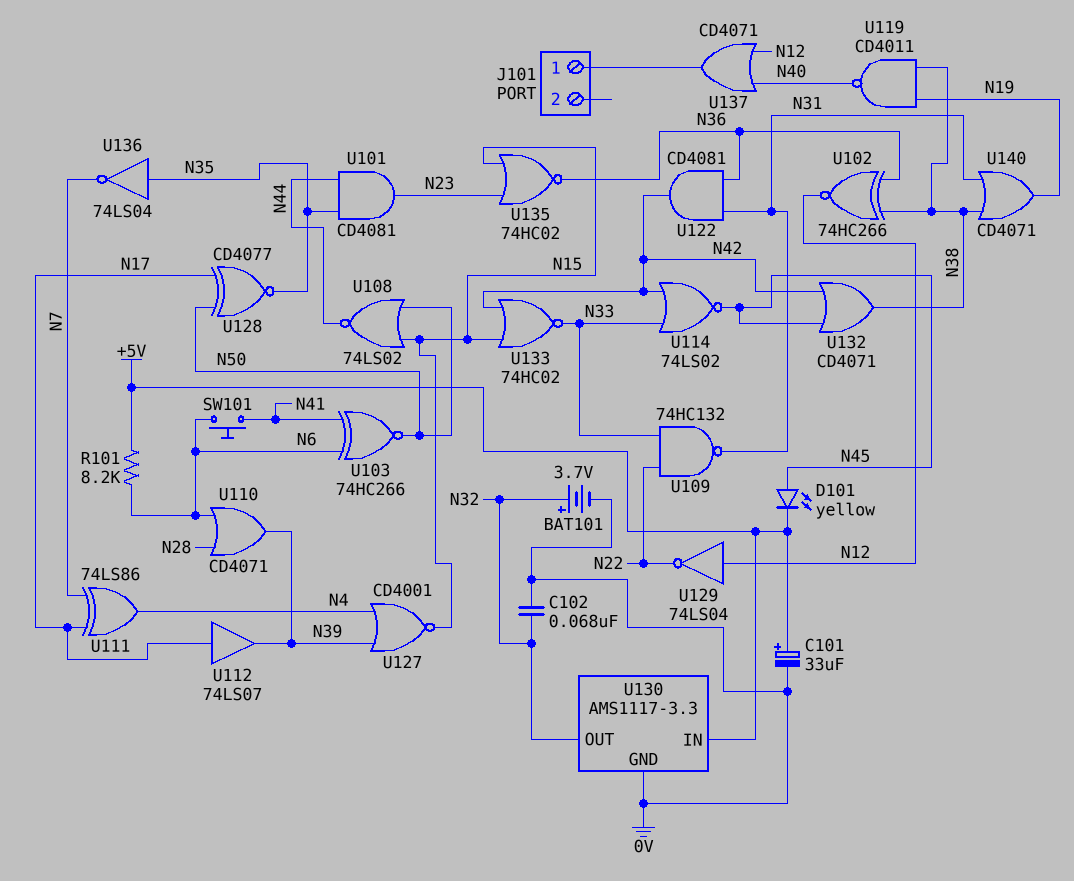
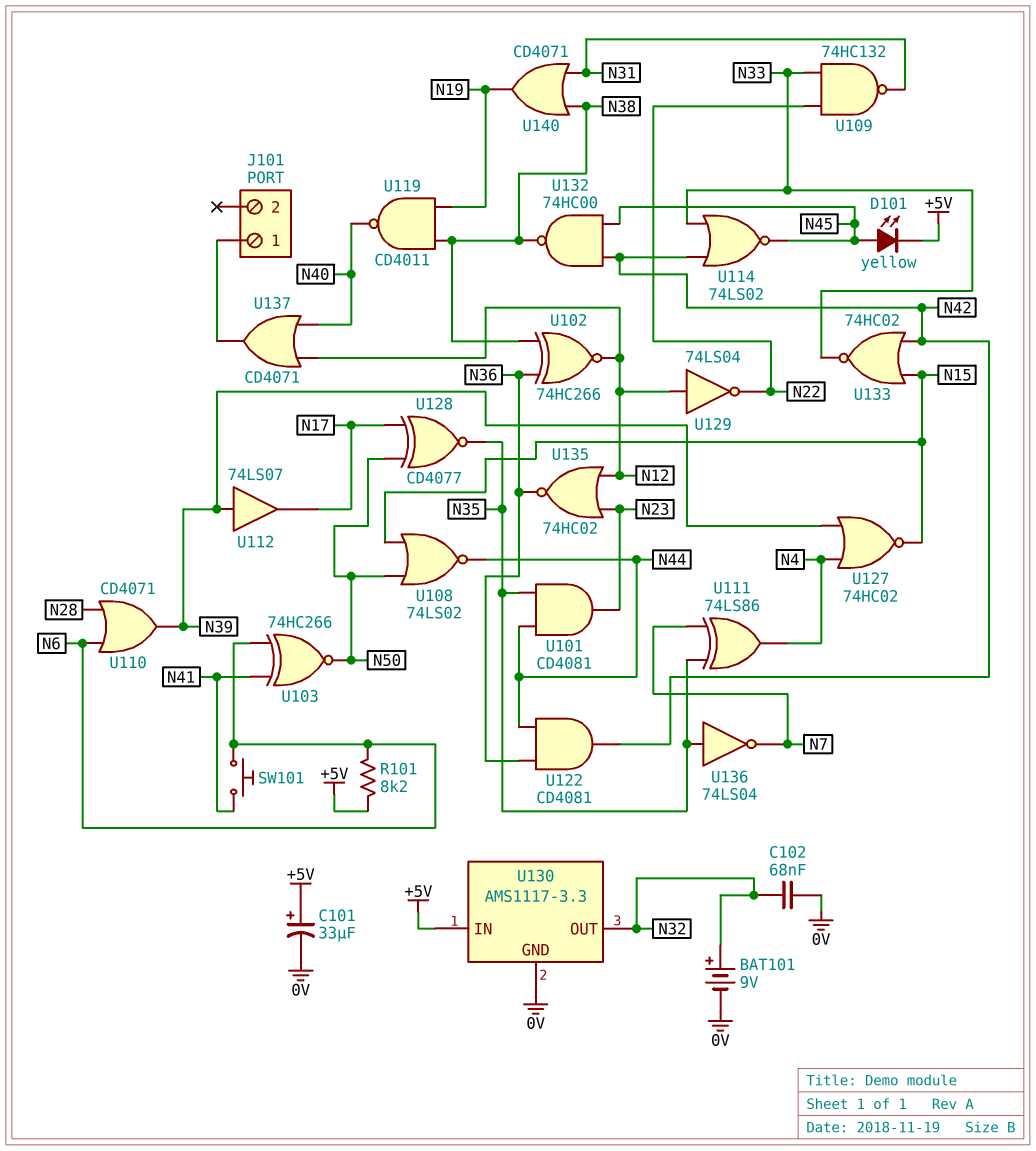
BAT101: 3.7V (plus N32, minus 0V) -> 9V (plus N32, minus 0V)
U111: XOR 74LS86 (in N7, in N17, out N4) -> XOR 74LS86 (in N7, in N35, out N4)
U112: buffer 74LS07 (in N17, out N39) -> buffer 74LS07 (in N39, out N17)
U122: AND CD4081 (in N31, in N36, out N42) -> AND CD4081 (in N36, in N44, out N42)
U127: NOR CD4001 (in N4, in N39, out N15) -> NOR 74HC02 (in N4, in N39, out N15)
U132: OR CD4071 (in N42, in N45, out N38) -> NAND 74HC00 (in N42, in N45, out N38)
U135: NOR 74HC02 (in N15, in N23, out N36) -> NOR 74HC02 (in N12, in N23, out N36)

